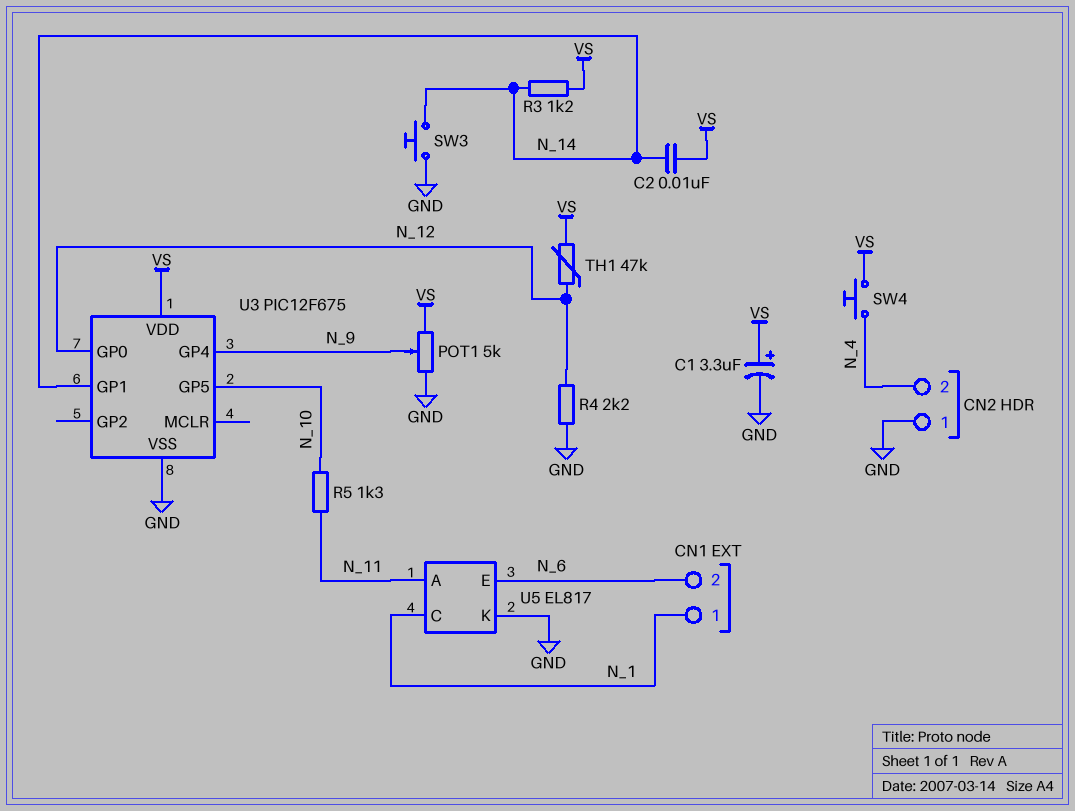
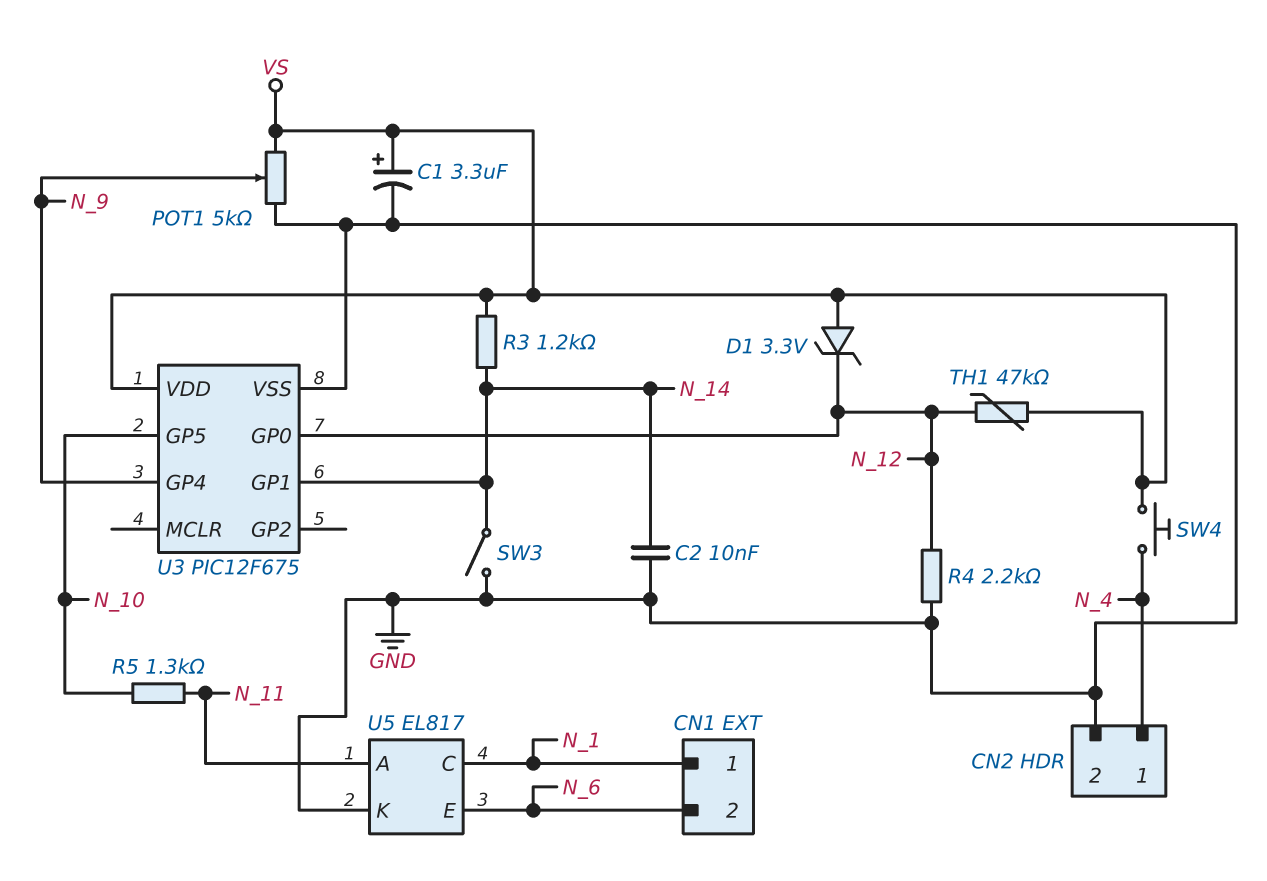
C2: 10nF (N_14, VS) -> 10nF (GND, N_14)
CN2 pin 1: GND -> N_4
CN2 pin 2: N_4 -> GND
D1: none -> zener 3.3V (A VS, K N_12)
SW3: button (GND, N_14) -> switch (GND, N_14)

